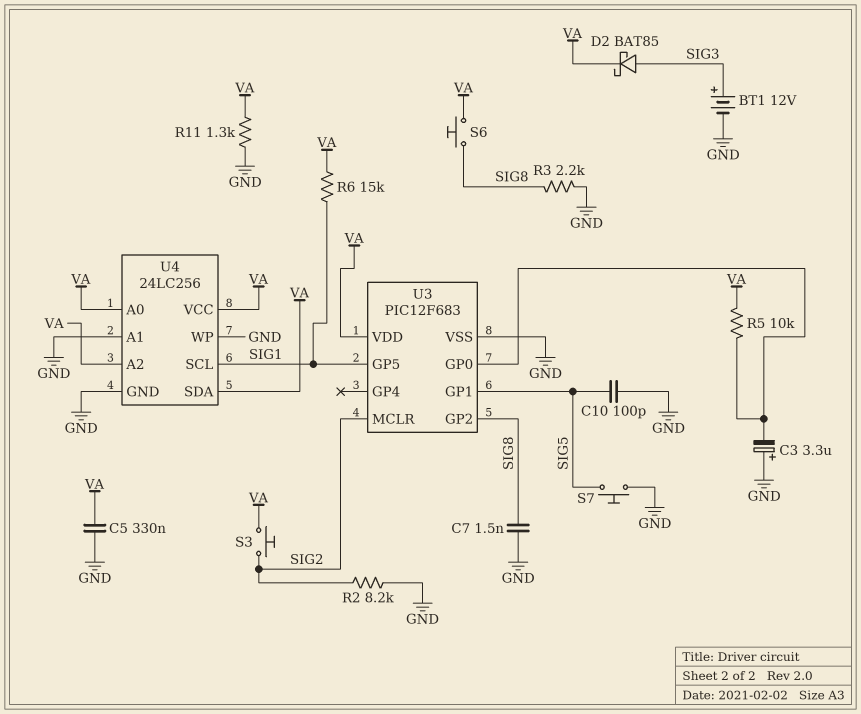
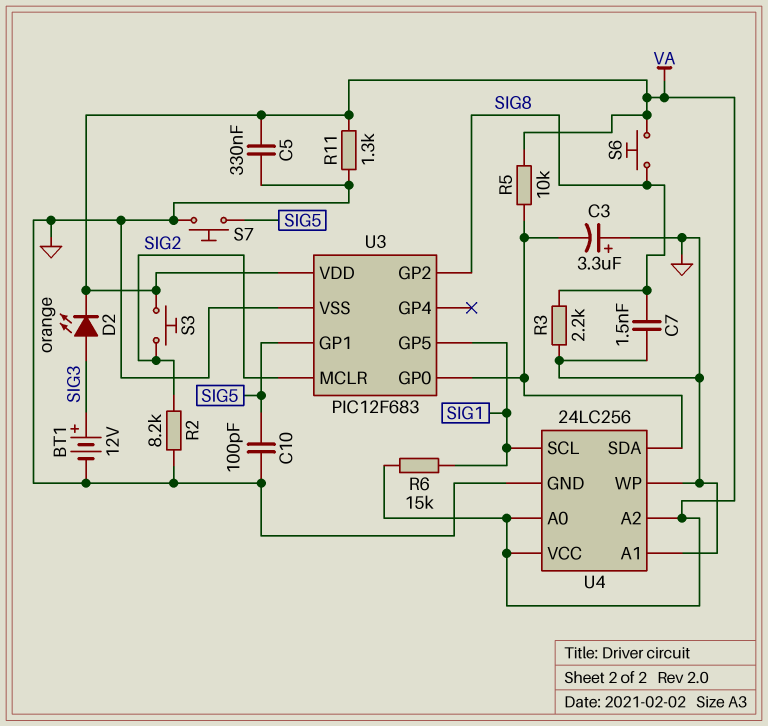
D2: schottky BAT85 (A SIG3, K VA) -> LED orange (A SIG3, K VA)
U4 pin SDA: VA -> U3/GP0

